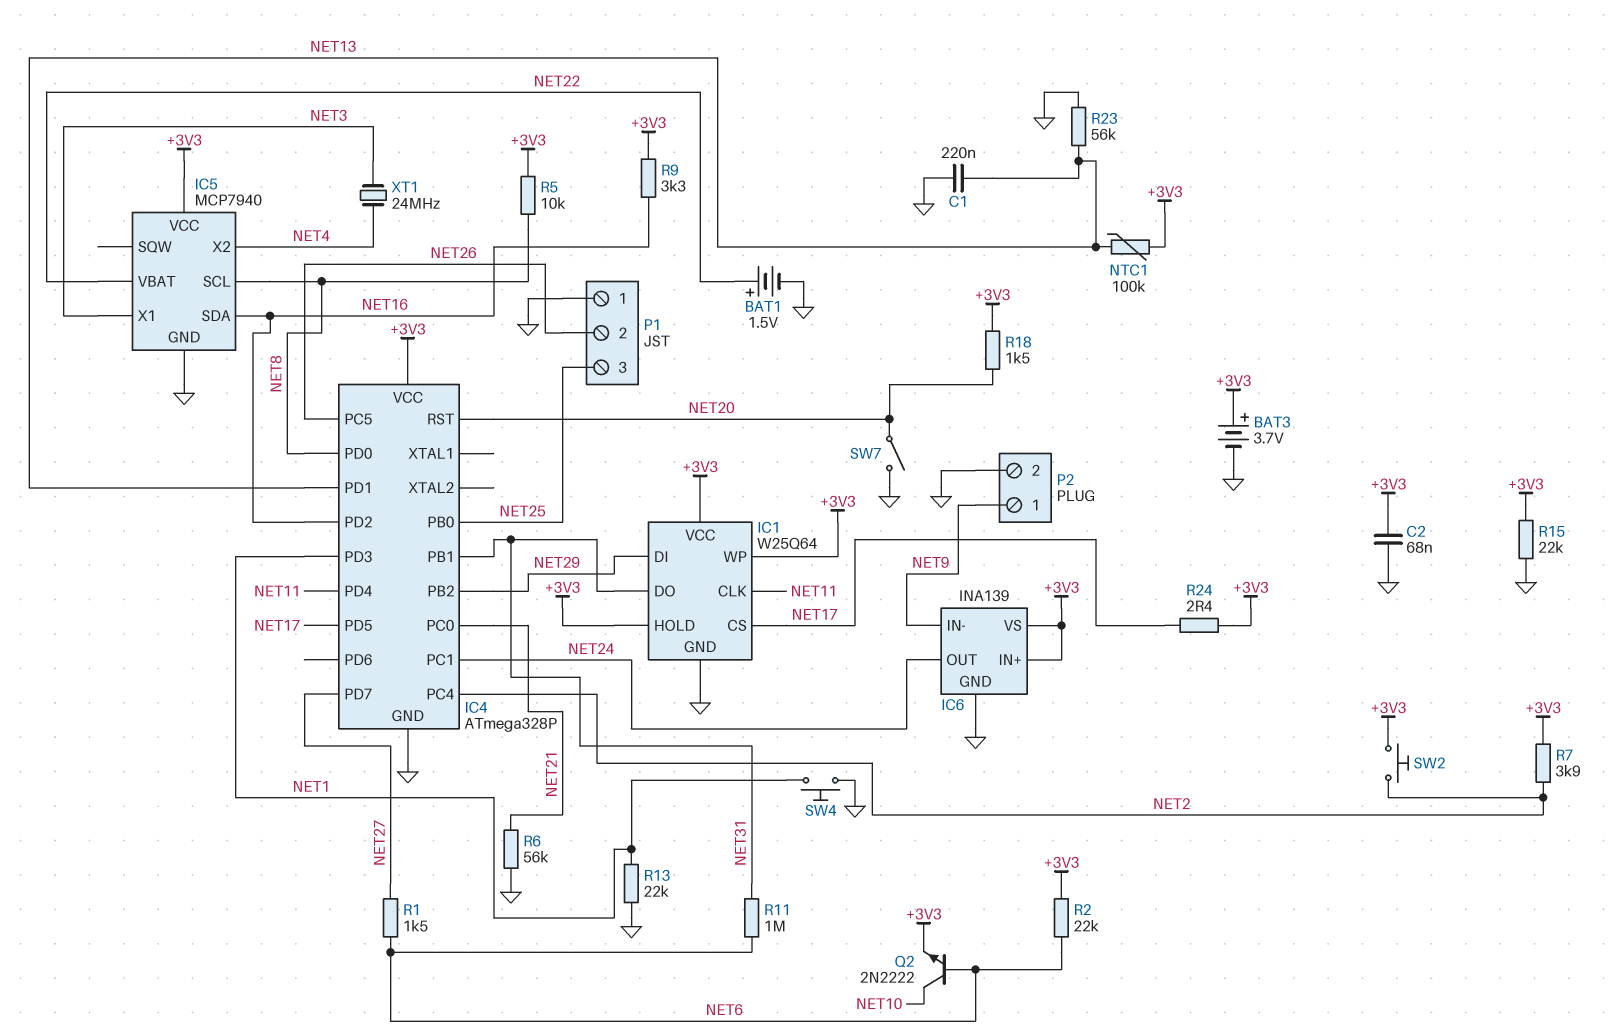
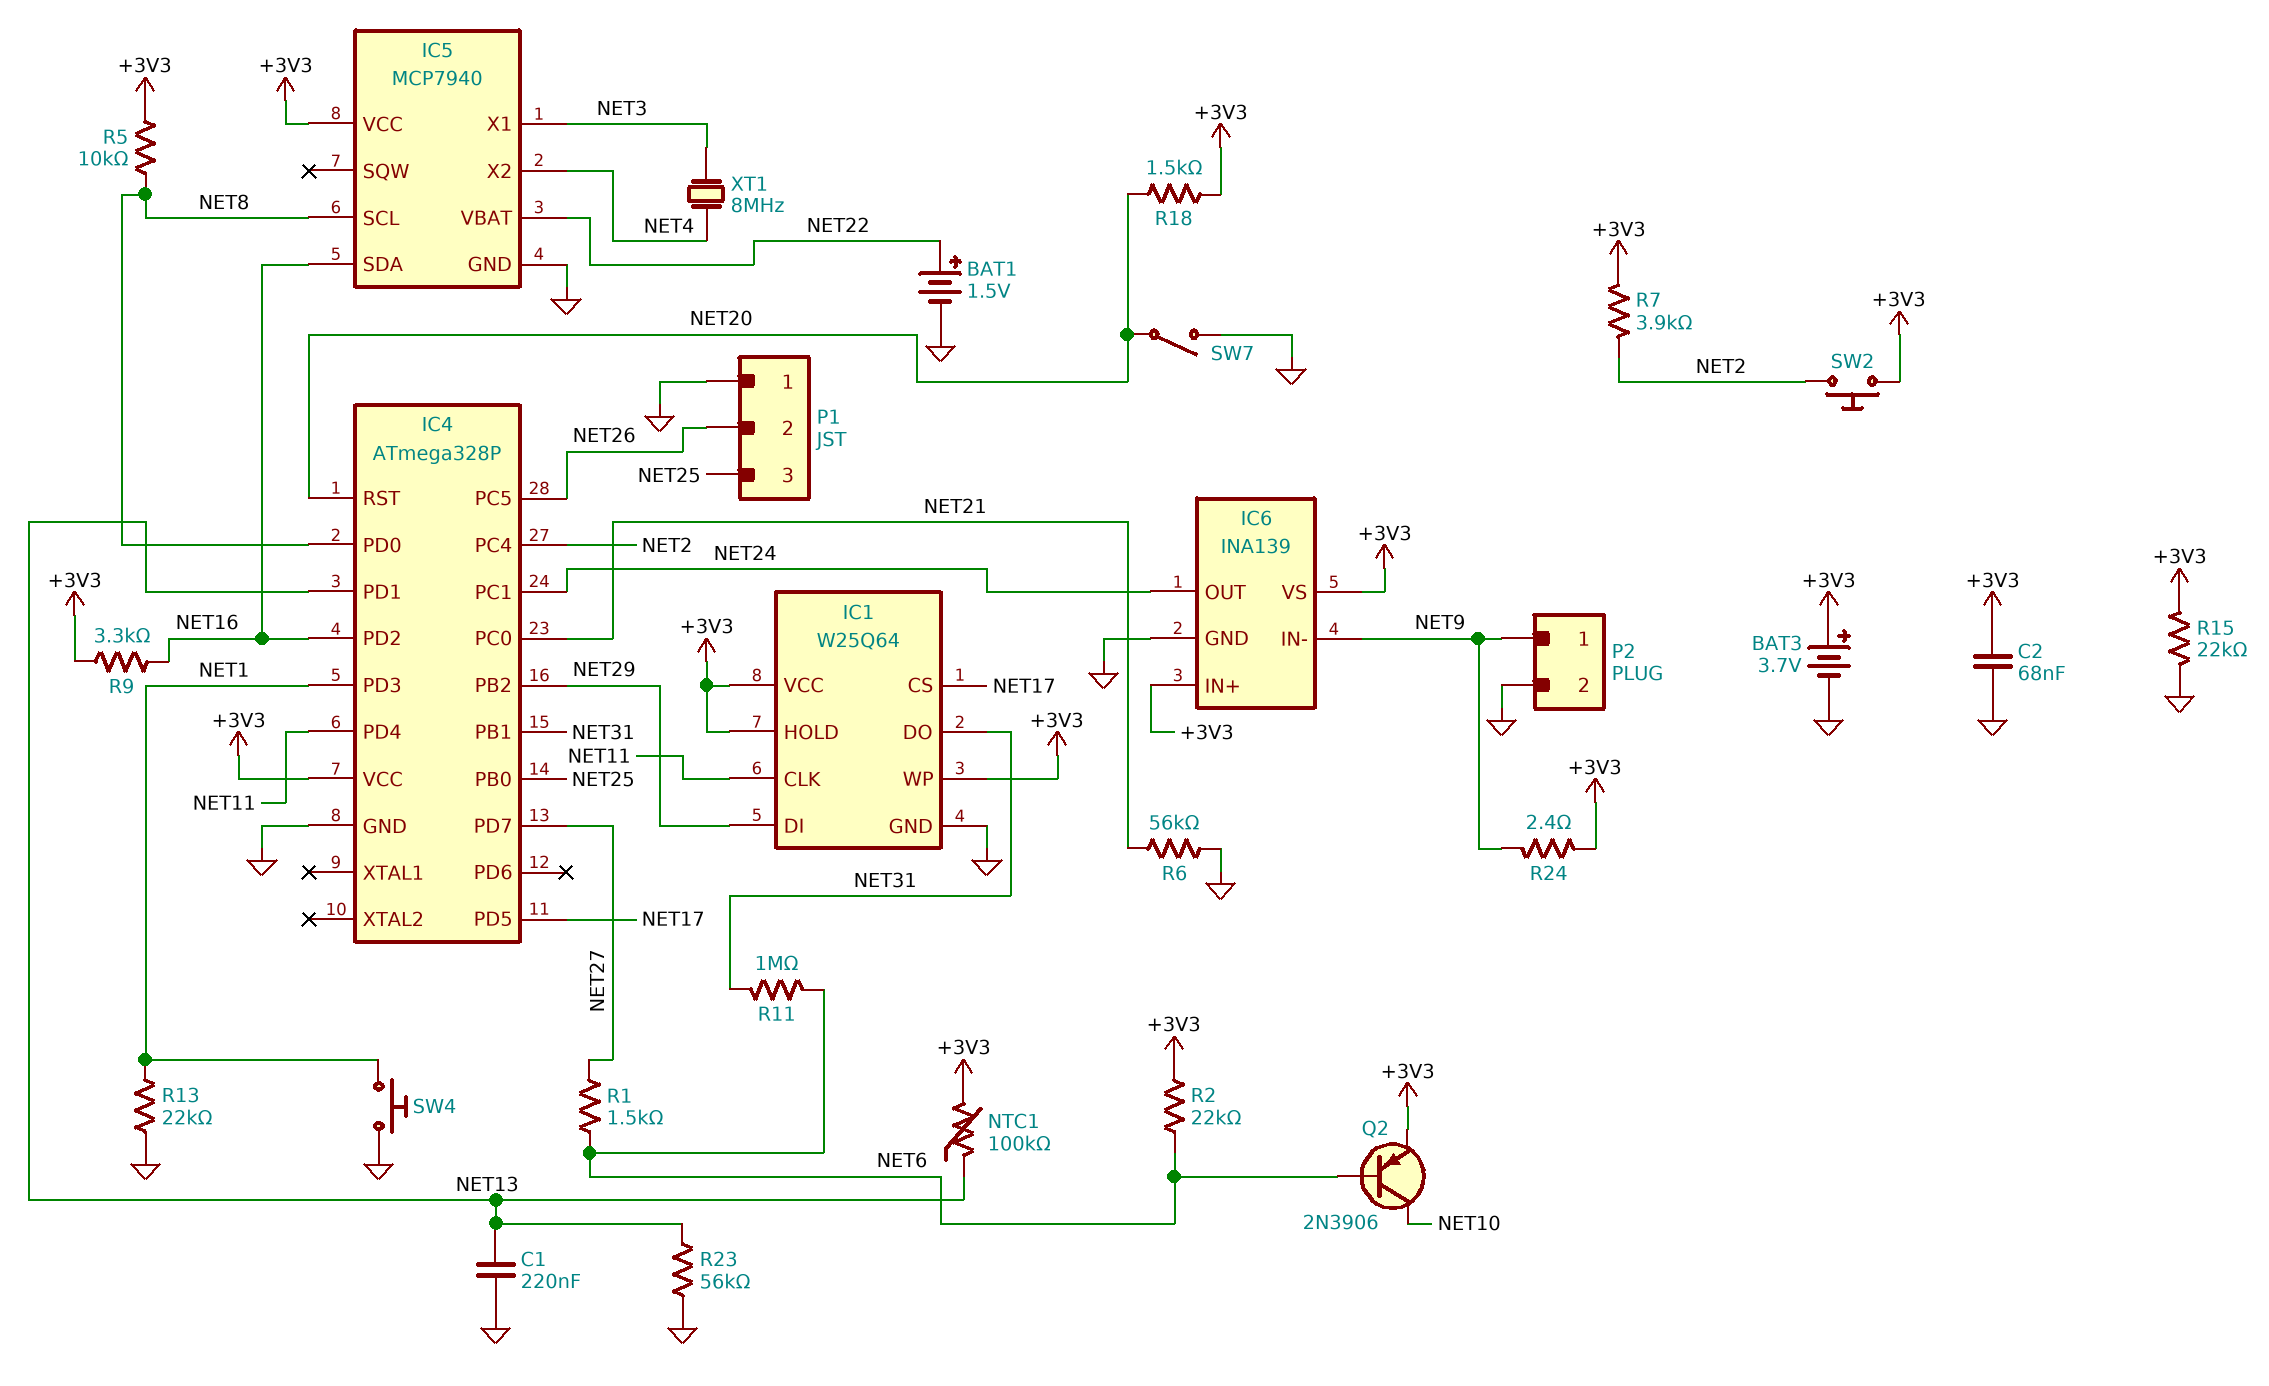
Q2: NPN 2N2222 (B NET6, C NET10, E +3V3) -> PNP 2N3906 (B NET6, C NET10, E +3V3)
R24: 2.4 (+3V3, NET17) -> 2.4 (+3V3, NET9)
XT1: 24MHz (NET3, NET4) -> 8MHz (NET3, NET4)

